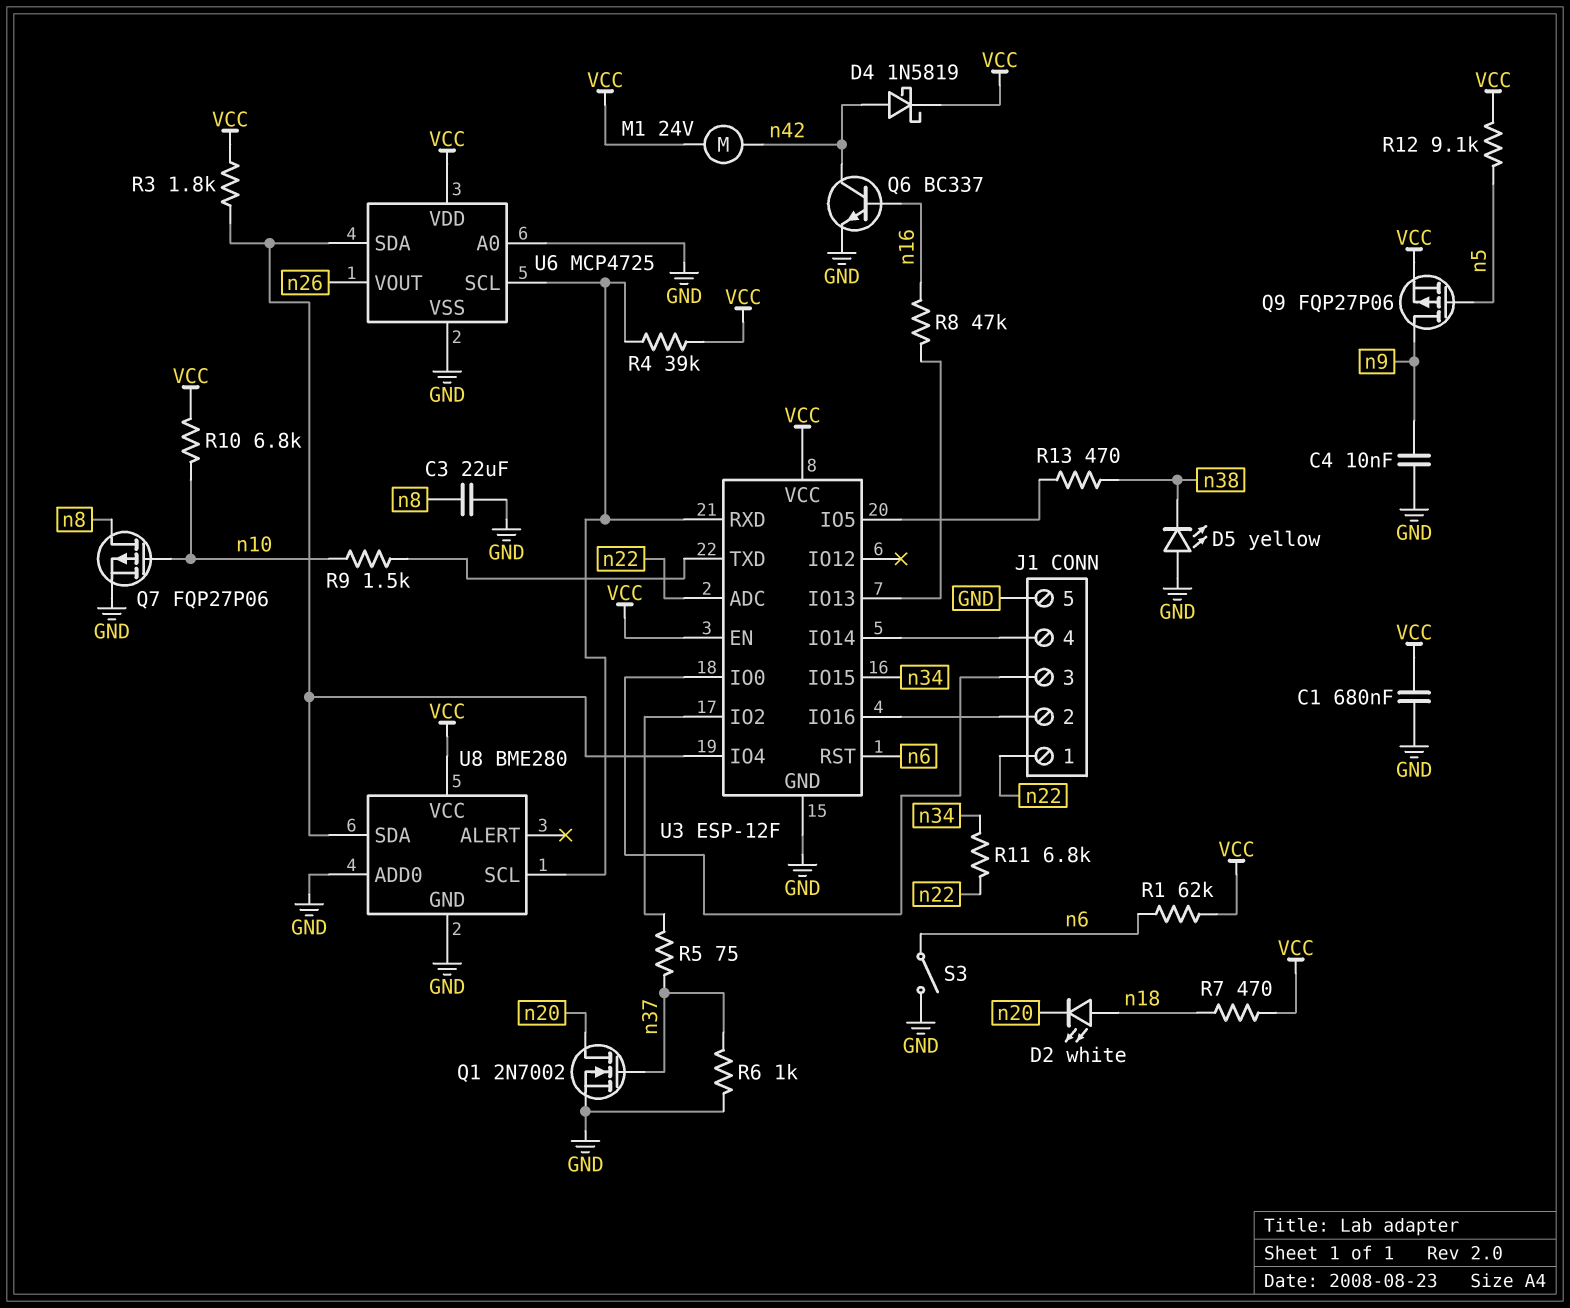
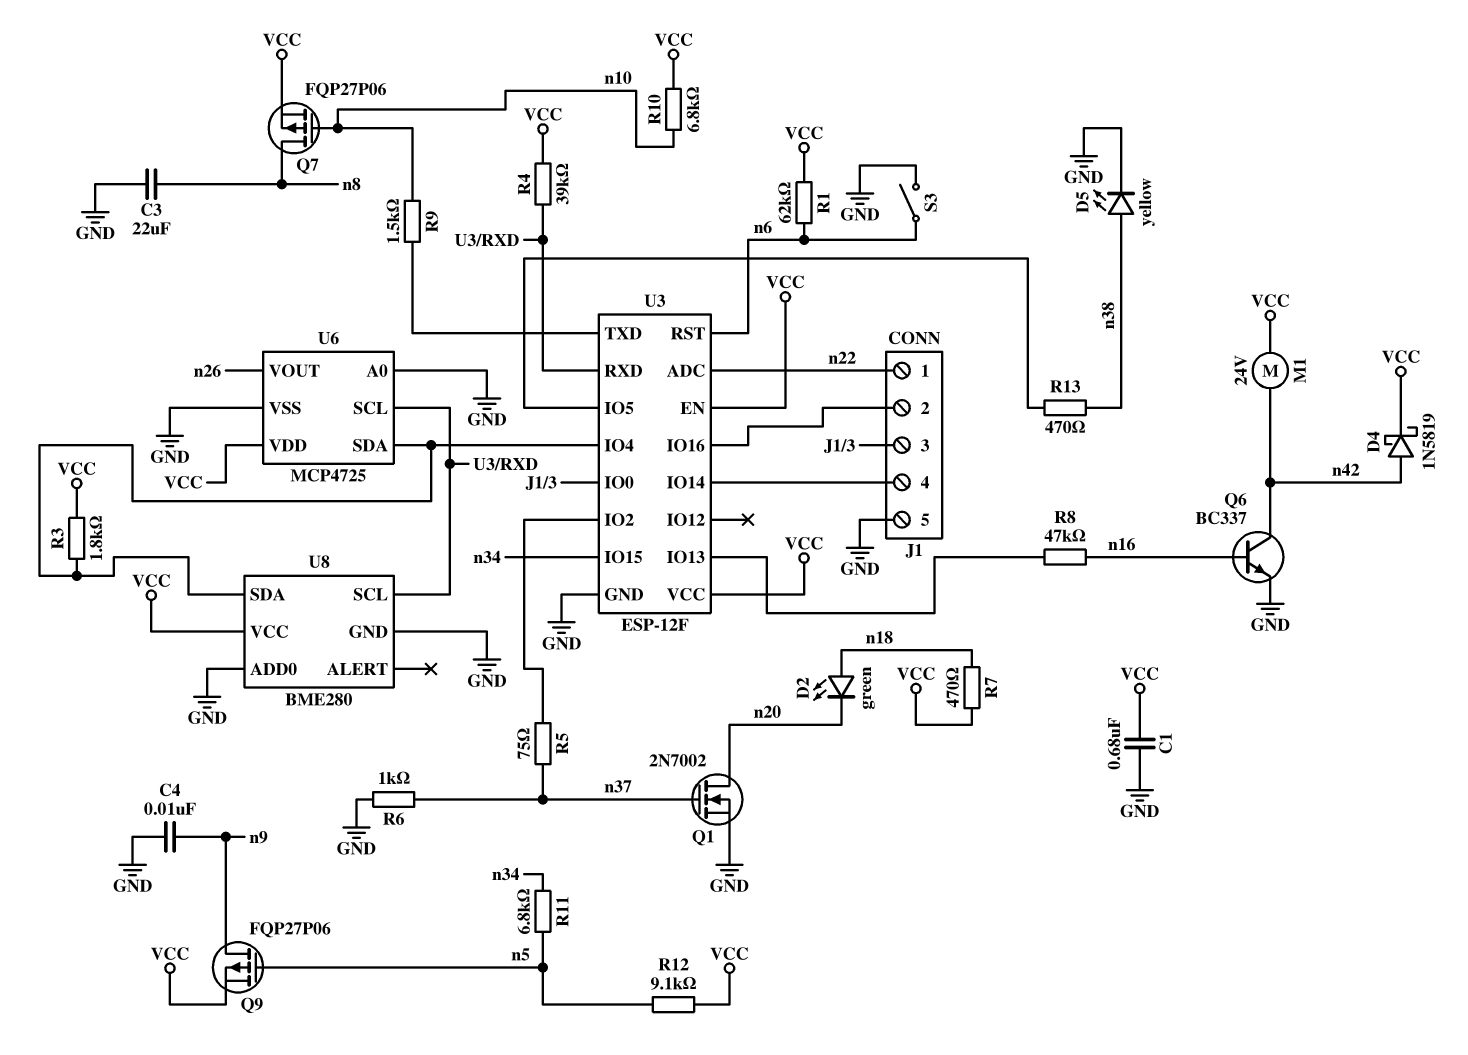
D2: LED white (A n18, K n20) -> LED green (A n18, K n20)
D5: LED yellow (A GND, K n38) -> LED yellow (A n38, K GND)
Q7: PMOS FQP27P06 (G n10, D n8, S GND) -> PMOS FQP27P06 (G n10, D n8, S VCC)
R11: 6.8k (n22, n34) -> 6.8k (n5, n34)

